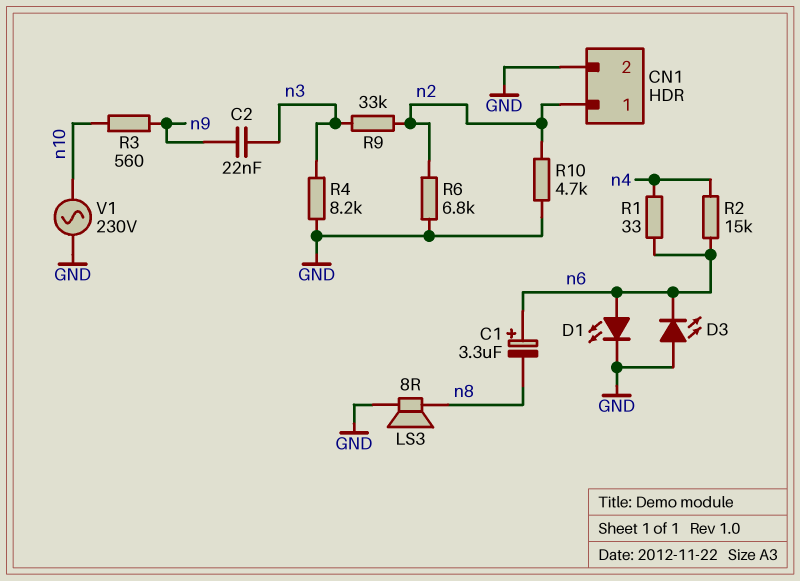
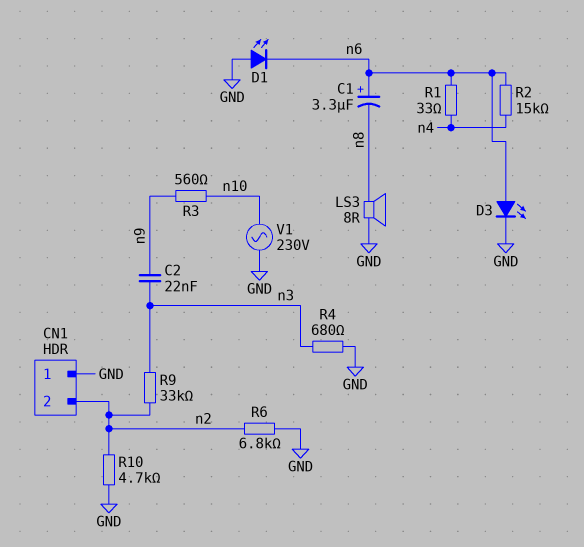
CN1 pin 1: n2 -> GND
CN1 pin 2: GND -> n2
D1: LED (A n6, K GND) -> LED (A GND, K n6)
D3: LED (A GND, K n6) -> LED (A n6, K GND)
R4: 8.2k (GND, n3) -> 680 (GND, n3)

